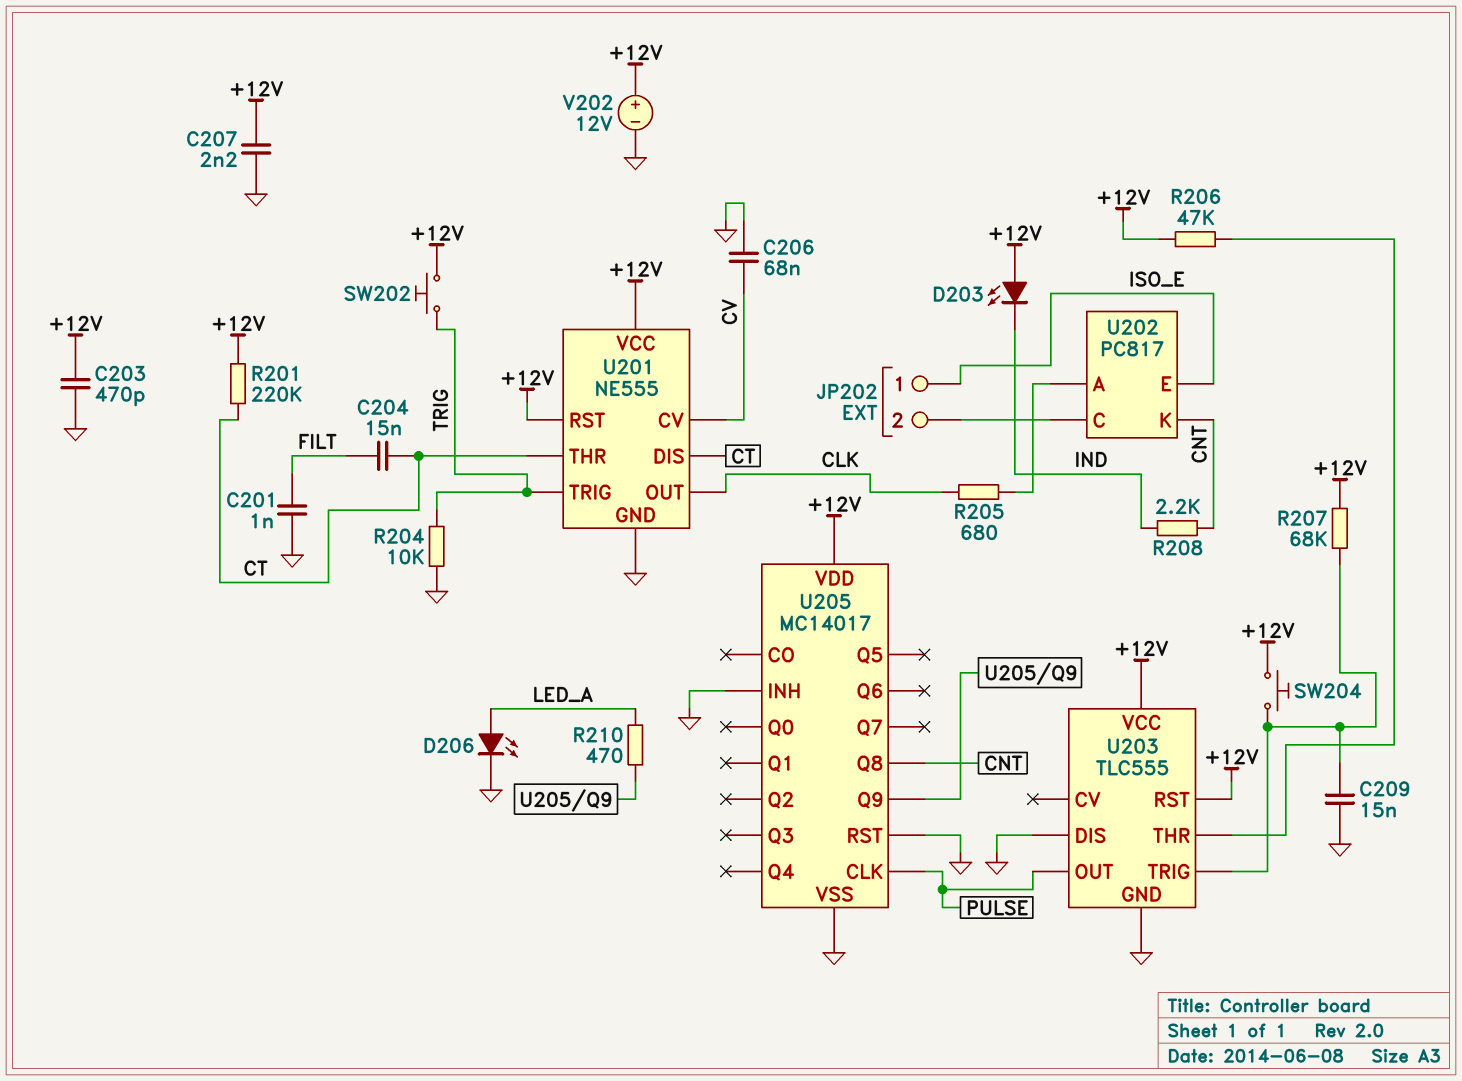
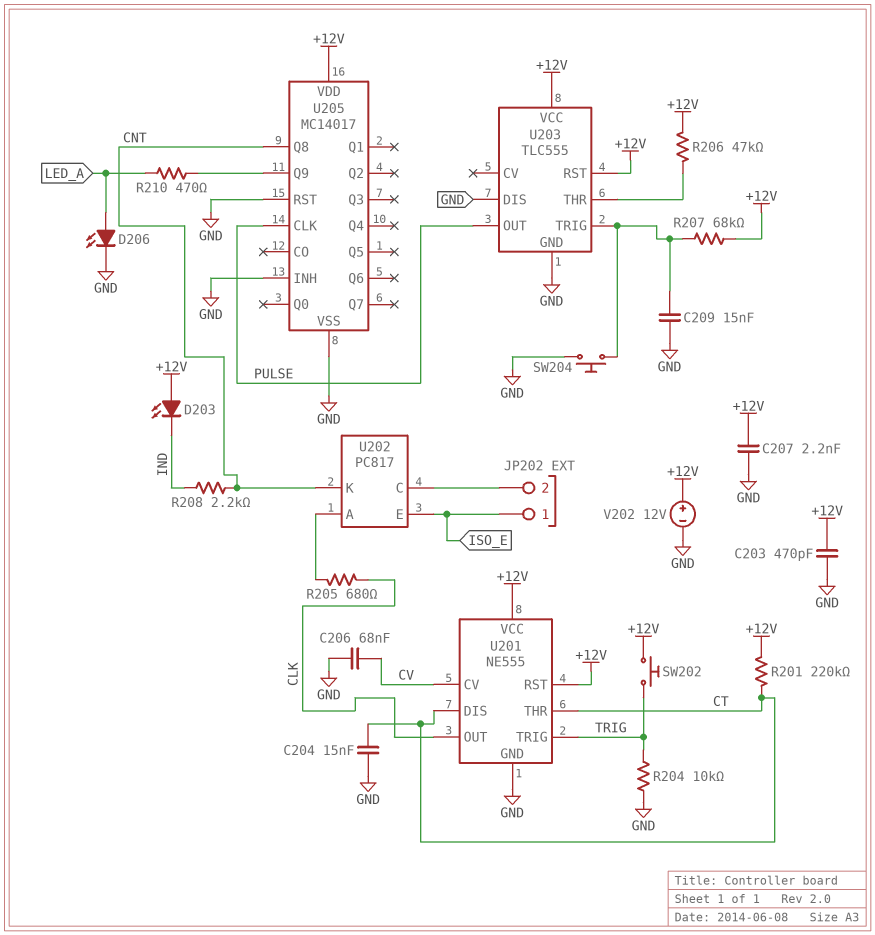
C201: 1nF (FILT, GND) -> none
C204: 15nF (CT, FILT) -> 15nF (CT, GND)
SW204: button (+12V, U203/TRIG) -> button (GND, U203/TRIG)

